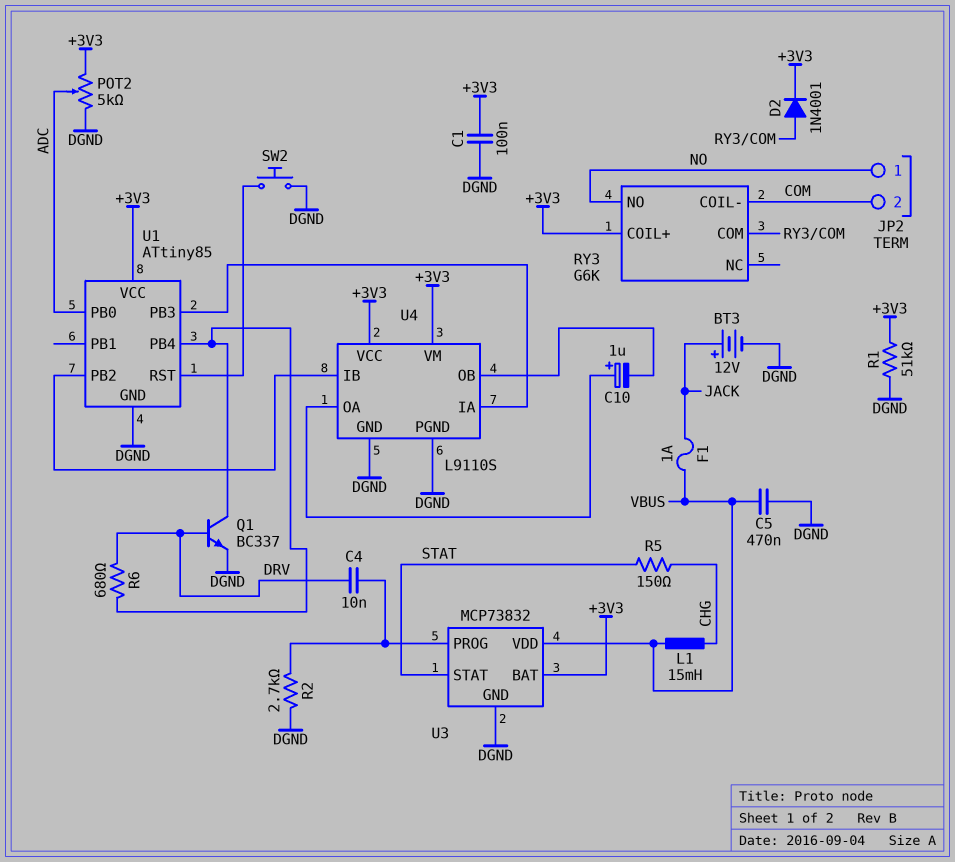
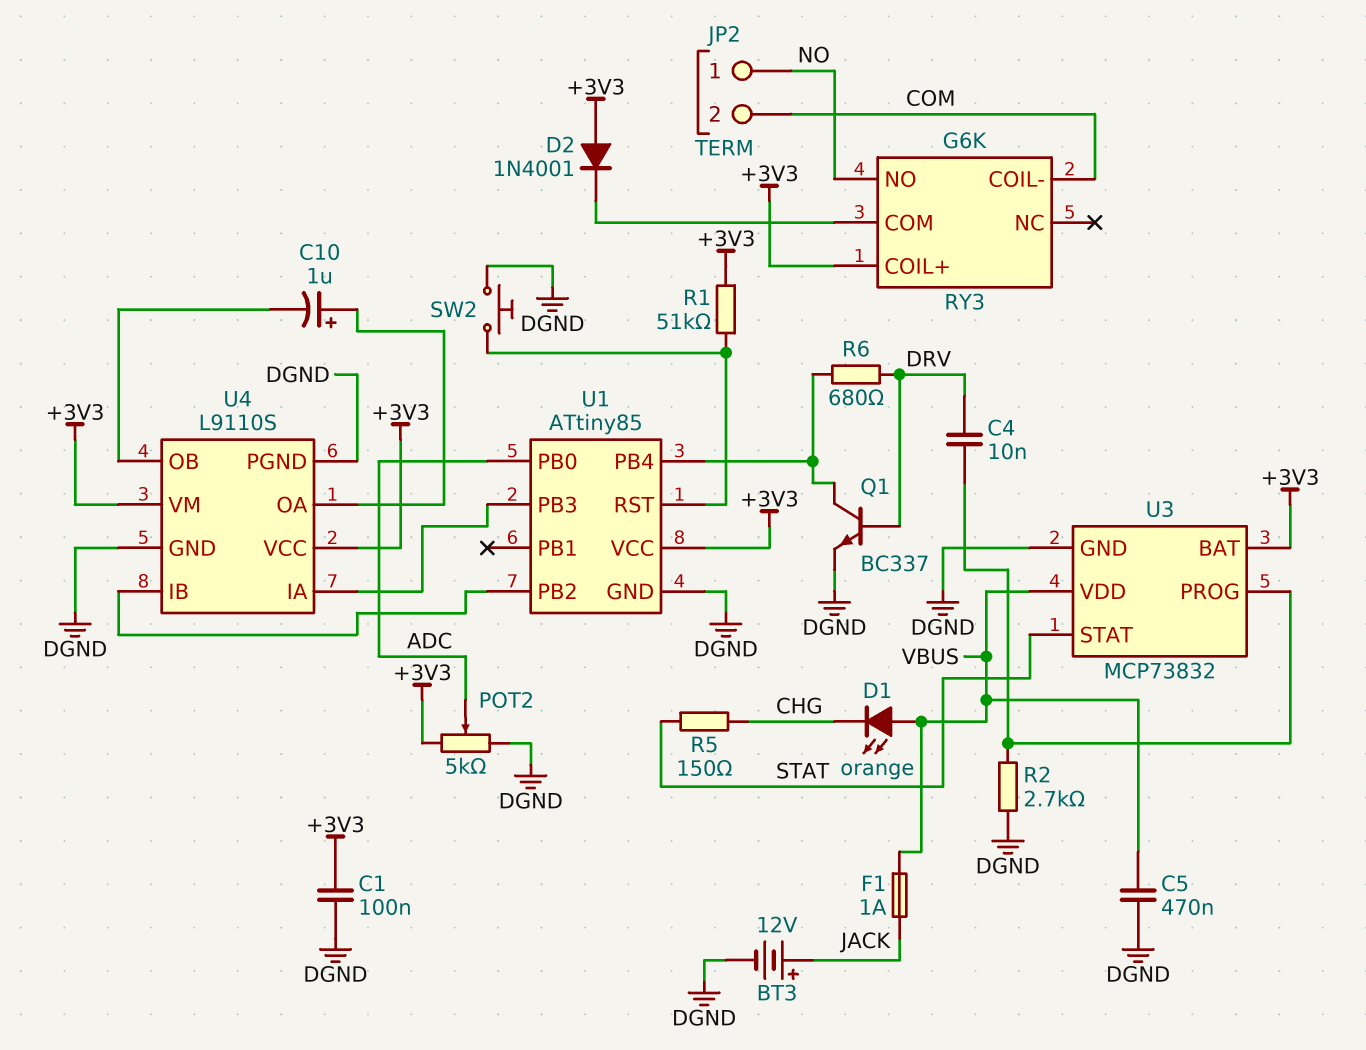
D1: none -> LED orange (A VBUS, K CHG)
D2: diode 1N4001 (A RY3/COM, K +3V3) -> diode 1N4001 (A +3V3, K RY3/COM)
L1: 15mH (CHG, VBUS) -> none
R1: 51k (+3V3, DGND) -> 51k (+3V3, U1/RST)

